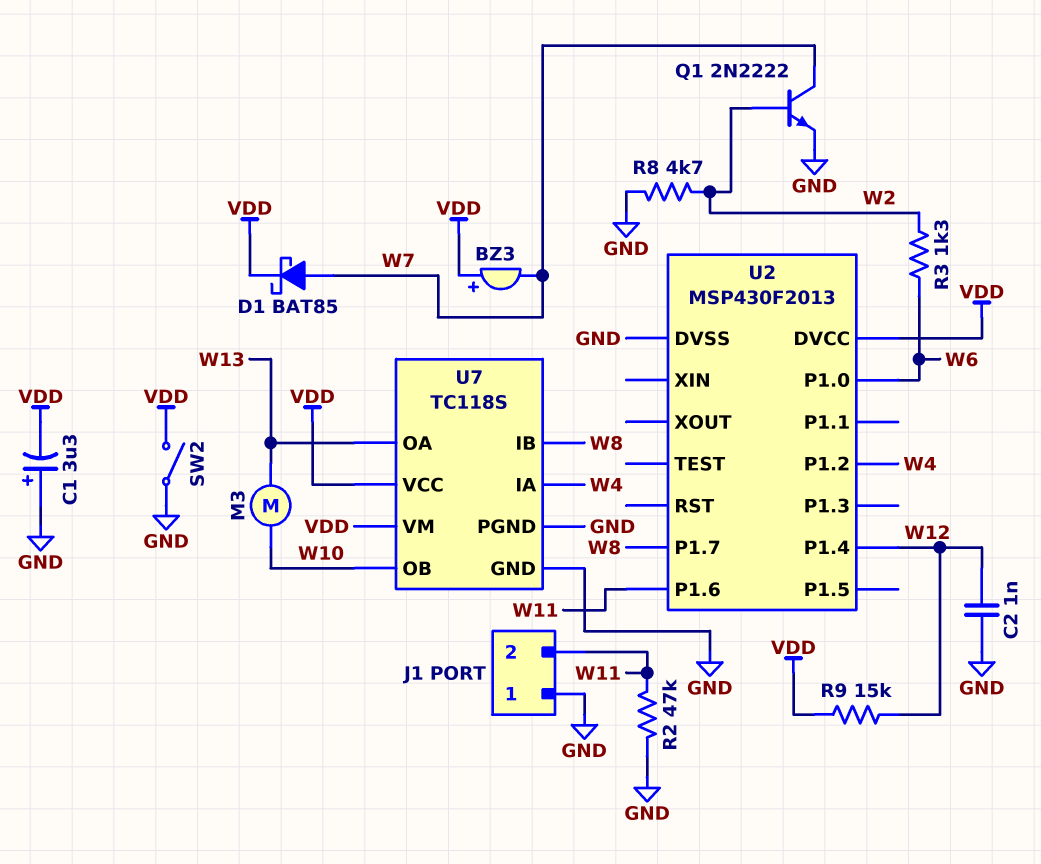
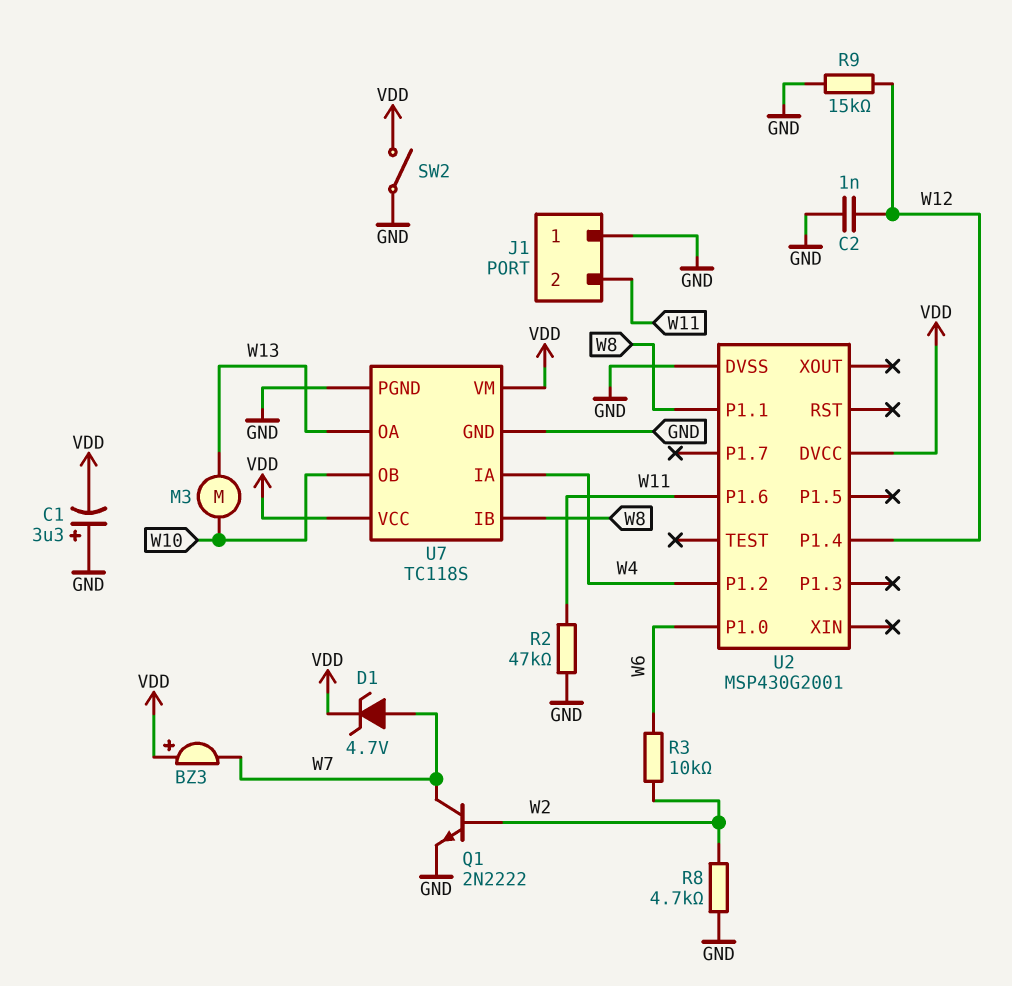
D1: schottky BAT85 (A W7, K VDD) -> zener 4.7V (A W7, K VDD)
R3: 1.3k (W2, W6) -> 10k (W2, W6)
R9: 15k (VDD, W12) -> 15k (GND, W12)
U2: MSP430F2013 -> MSP430G2001
U2 pin P1.1: none -> W8
U2 pin P1.7: W8 -> none

